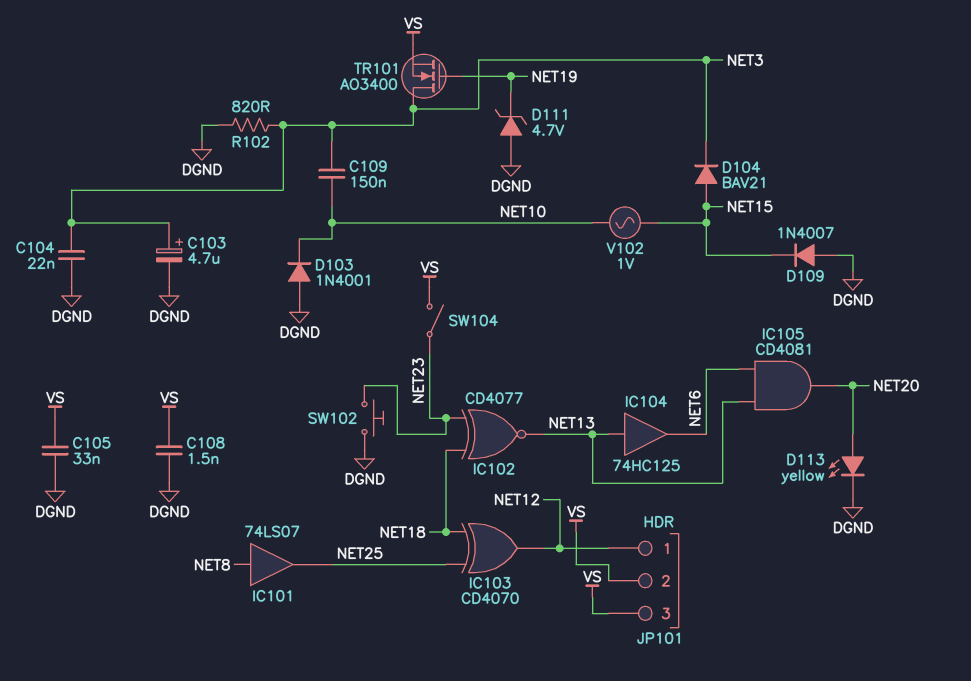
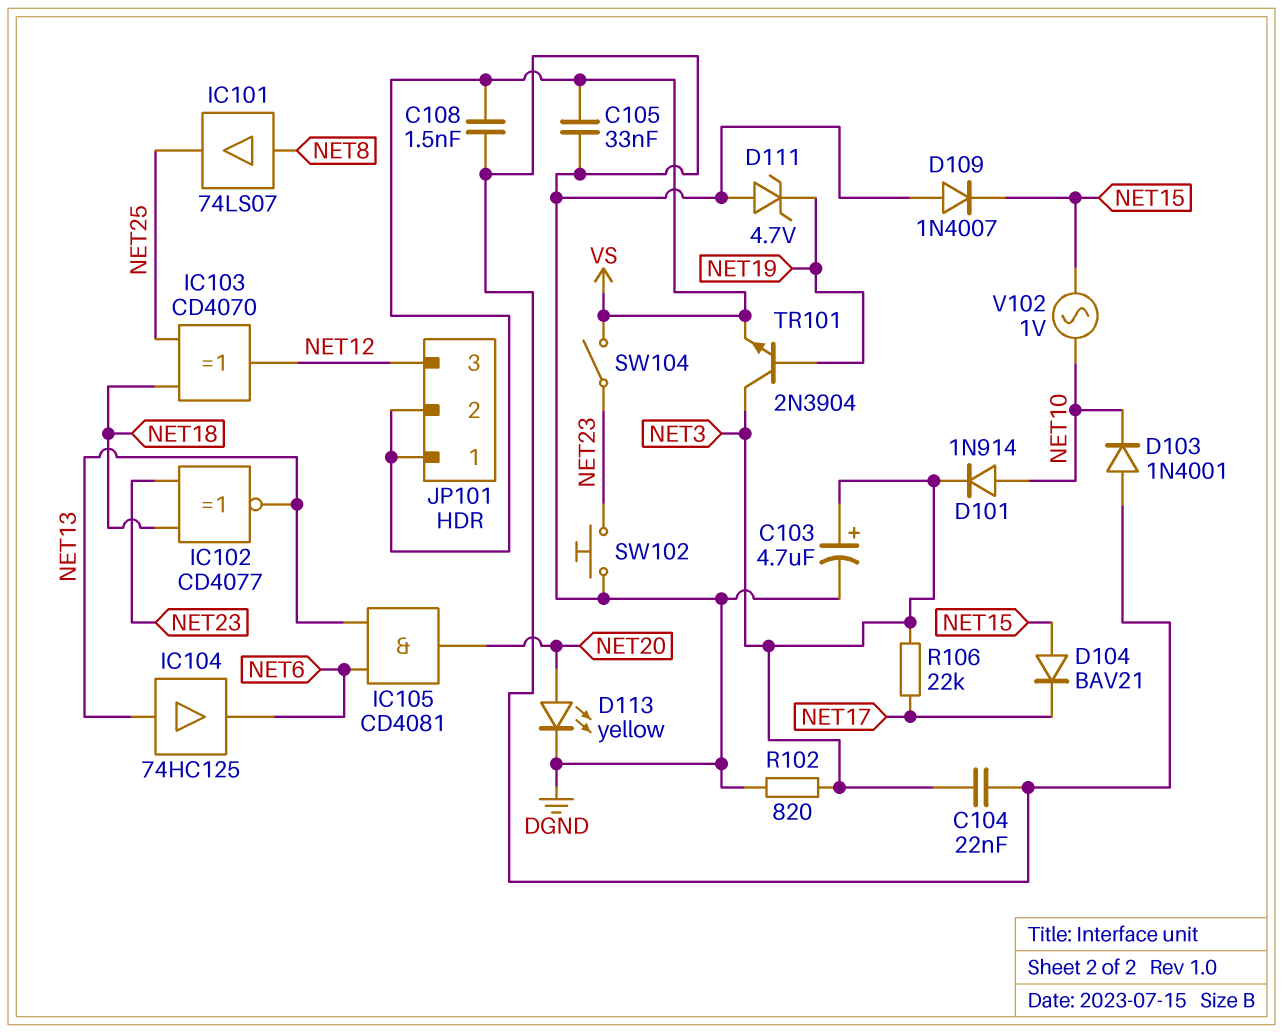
C109: 150nF (NET3, NET10) -> none
D101: none -> diode 1N914 (A NET10, K NET3)
D104: diode BAV21 (A NET15, K NET3) -> diode BAV21 (A NET15, K NET17)
JP101 pin 1: NET12 -> VS
JP101 pin 3: VS -> NET12
R106: none -> 22k (NET3, NET17)
TR101: NMOS AO3400 (G NET19, D NET3, S VS) -> NPN 2N3904 (B NET19, C NET3, E VS)

